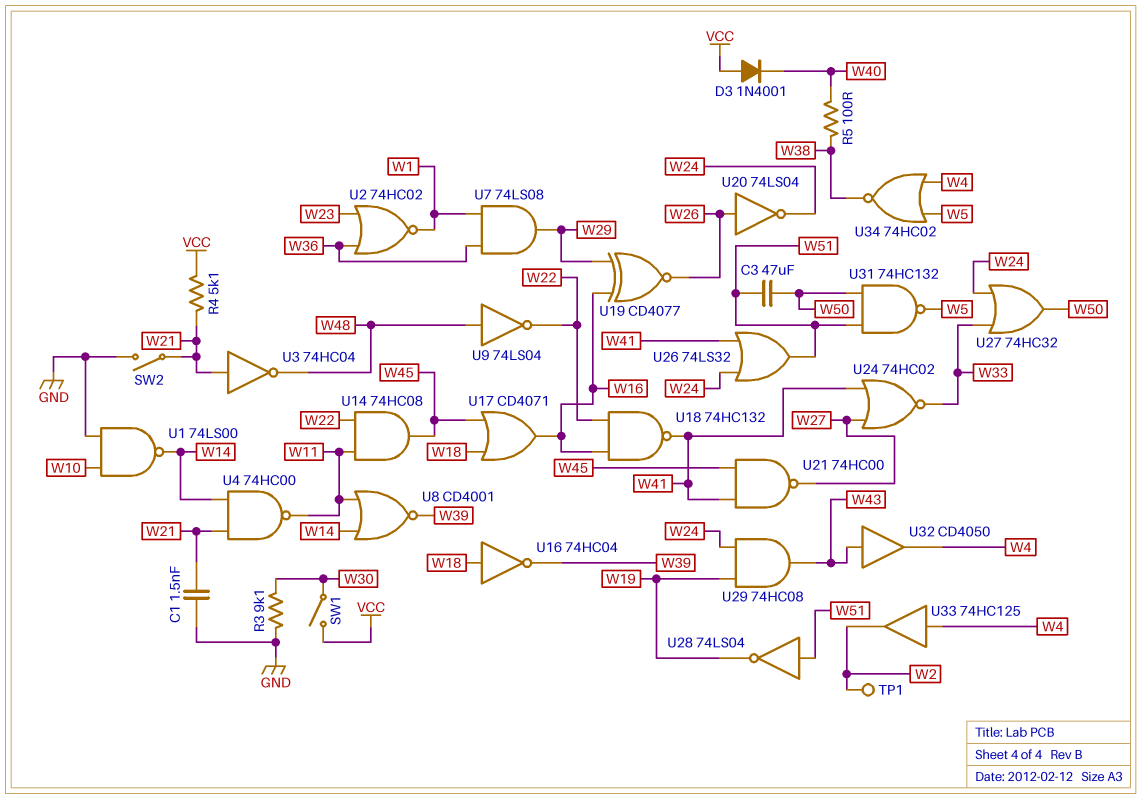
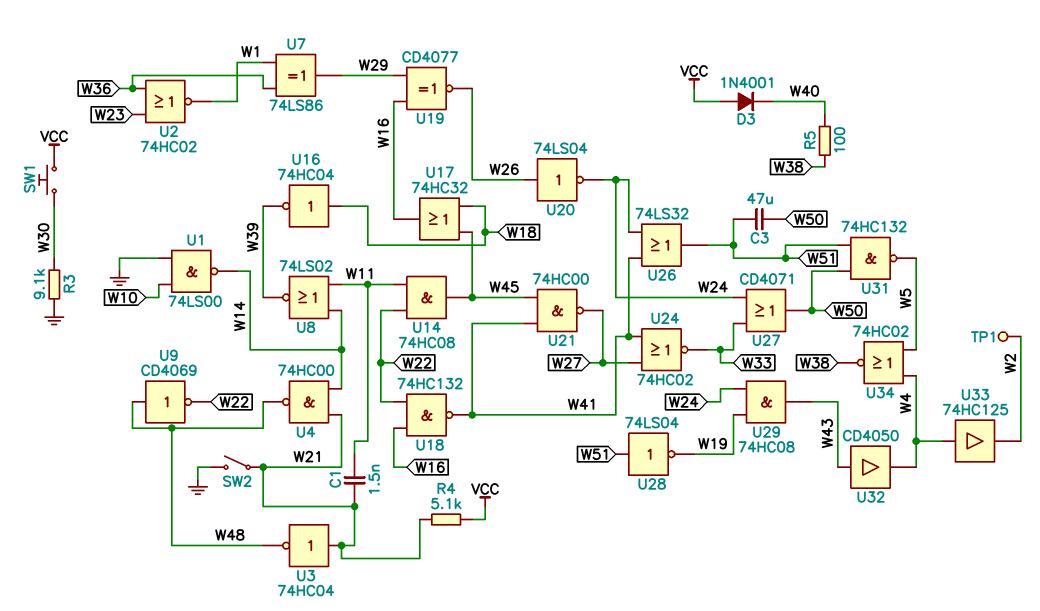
C1: 1.5nF (GND, W21) -> 1.5nF (W11, W21)
SW1: switch (VCC, W30) -> button (VCC, W30)
U4: NAND 74HC00 (in W14, in W21, out W11) -> NAND 74HC00 (in W14, in W21, out W48)
U7: AND 74LS08 (in W1, in W36, out W29) -> XOR 74LS86 (in W1, in W36, out W29)
U8: NOR CD4001 (in W11, in W14, out W39) -> NOR 74LS02 (in W11, in W14, out W39)
U9: NOT 74LS04 (in W48, out W22) -> NOT CD4069 (in W48, out W22)
U17: OR CD4071 (in W18, in W45, out W16) -> OR 74HC32 (in W18, in W45, out W16)
U27: OR 74HC32 (in W24, in W33, out W50) -> OR CD4071 (in W24, in W33, out W50)

